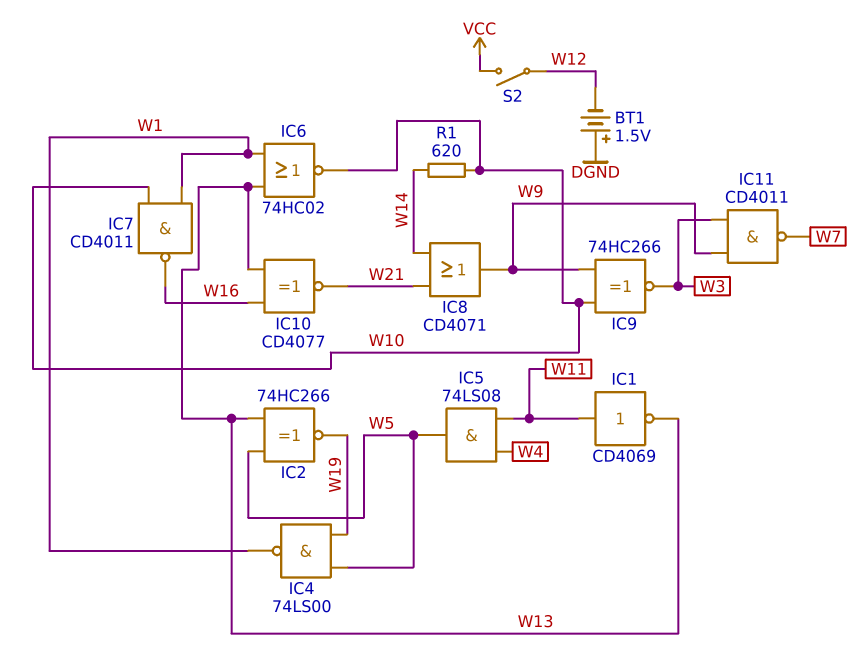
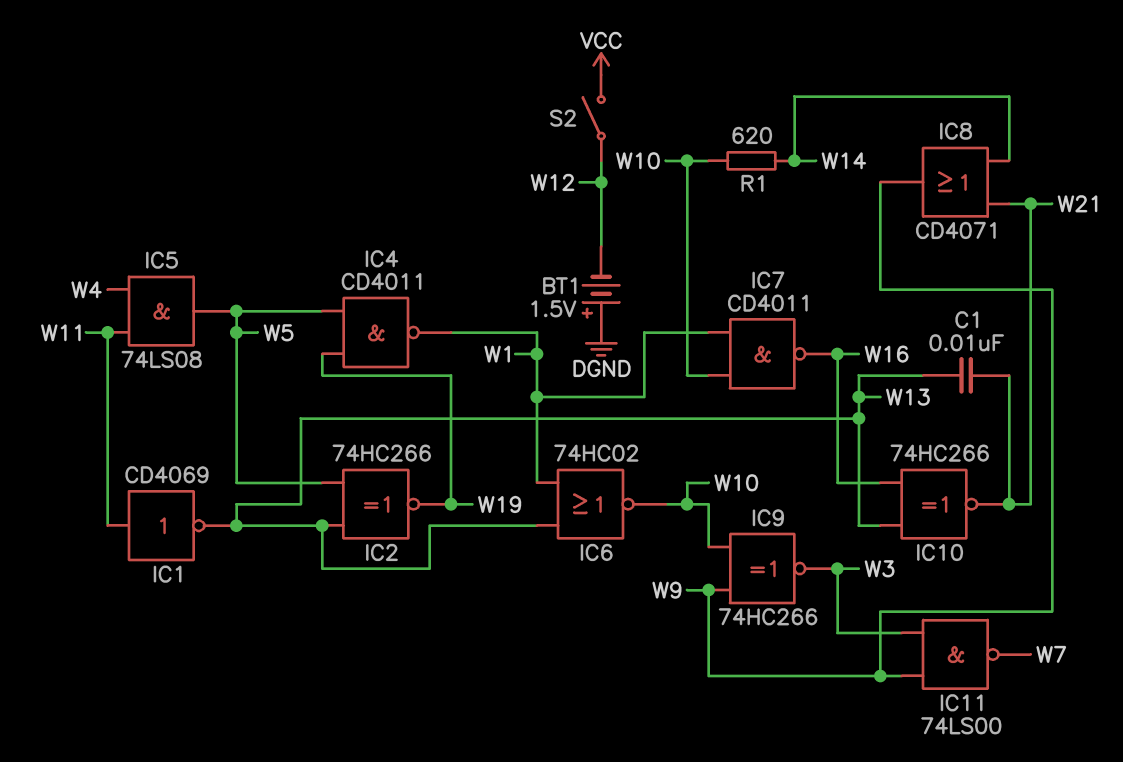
C1: none -> 10nF (W13, W21)
IC4: NAND 74LS00 (in W5, in W19, out W1) -> NAND CD4011 (in W5, in W19, out W1)
IC10: XNOR CD4077 (in W13, in W16, out W21) -> XNOR 74HC266 (in W13, in W16, out W21)
IC11: NAND CD4011 (in W3, in W9, out W7) -> NAND 74LS00 (in W3, in W9, out W7)

